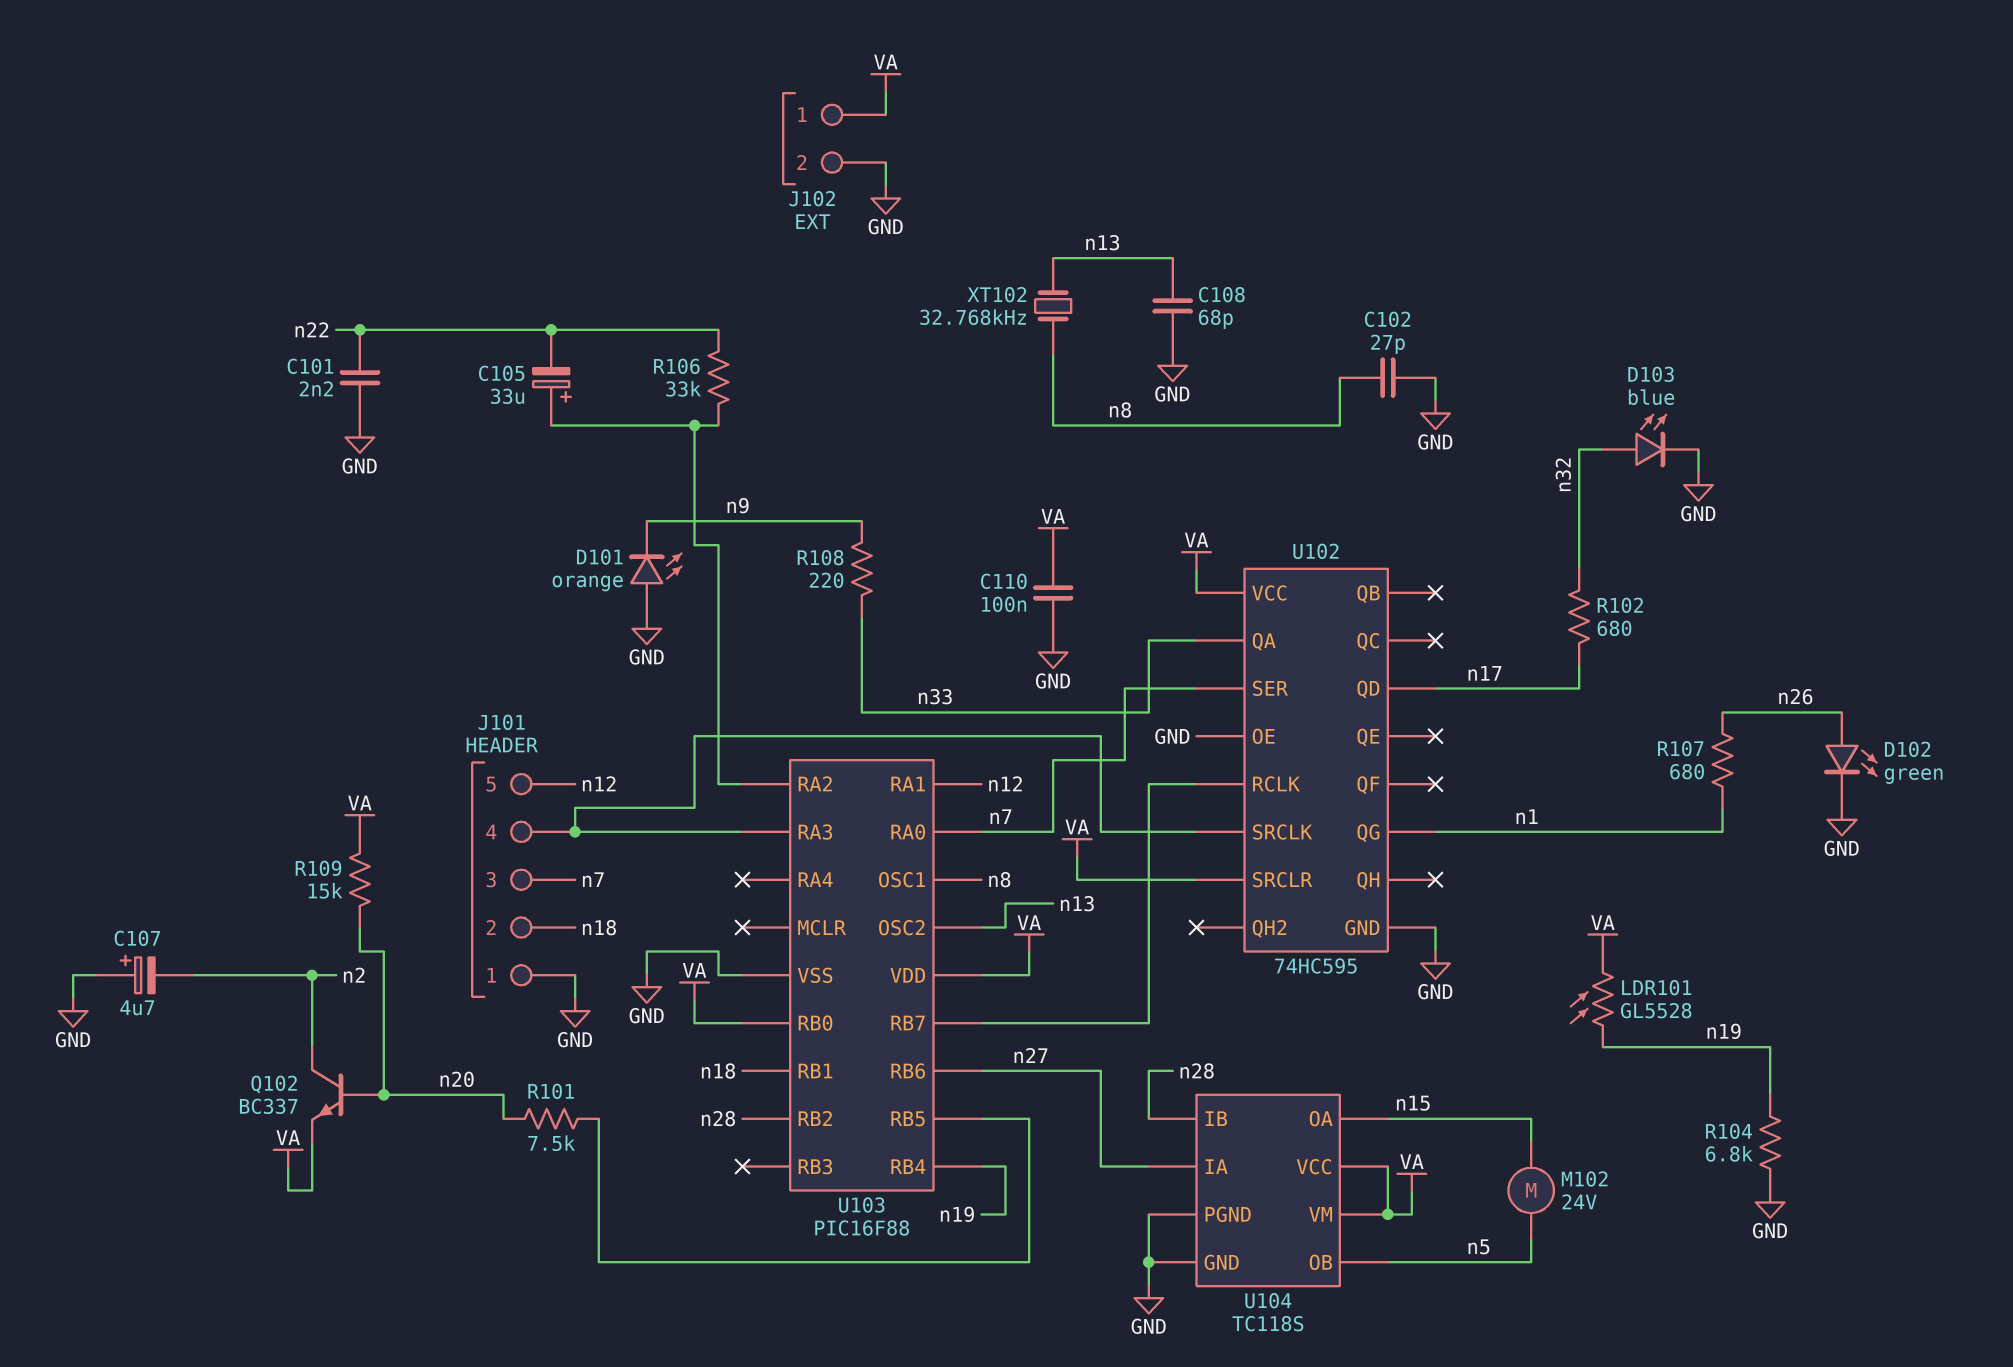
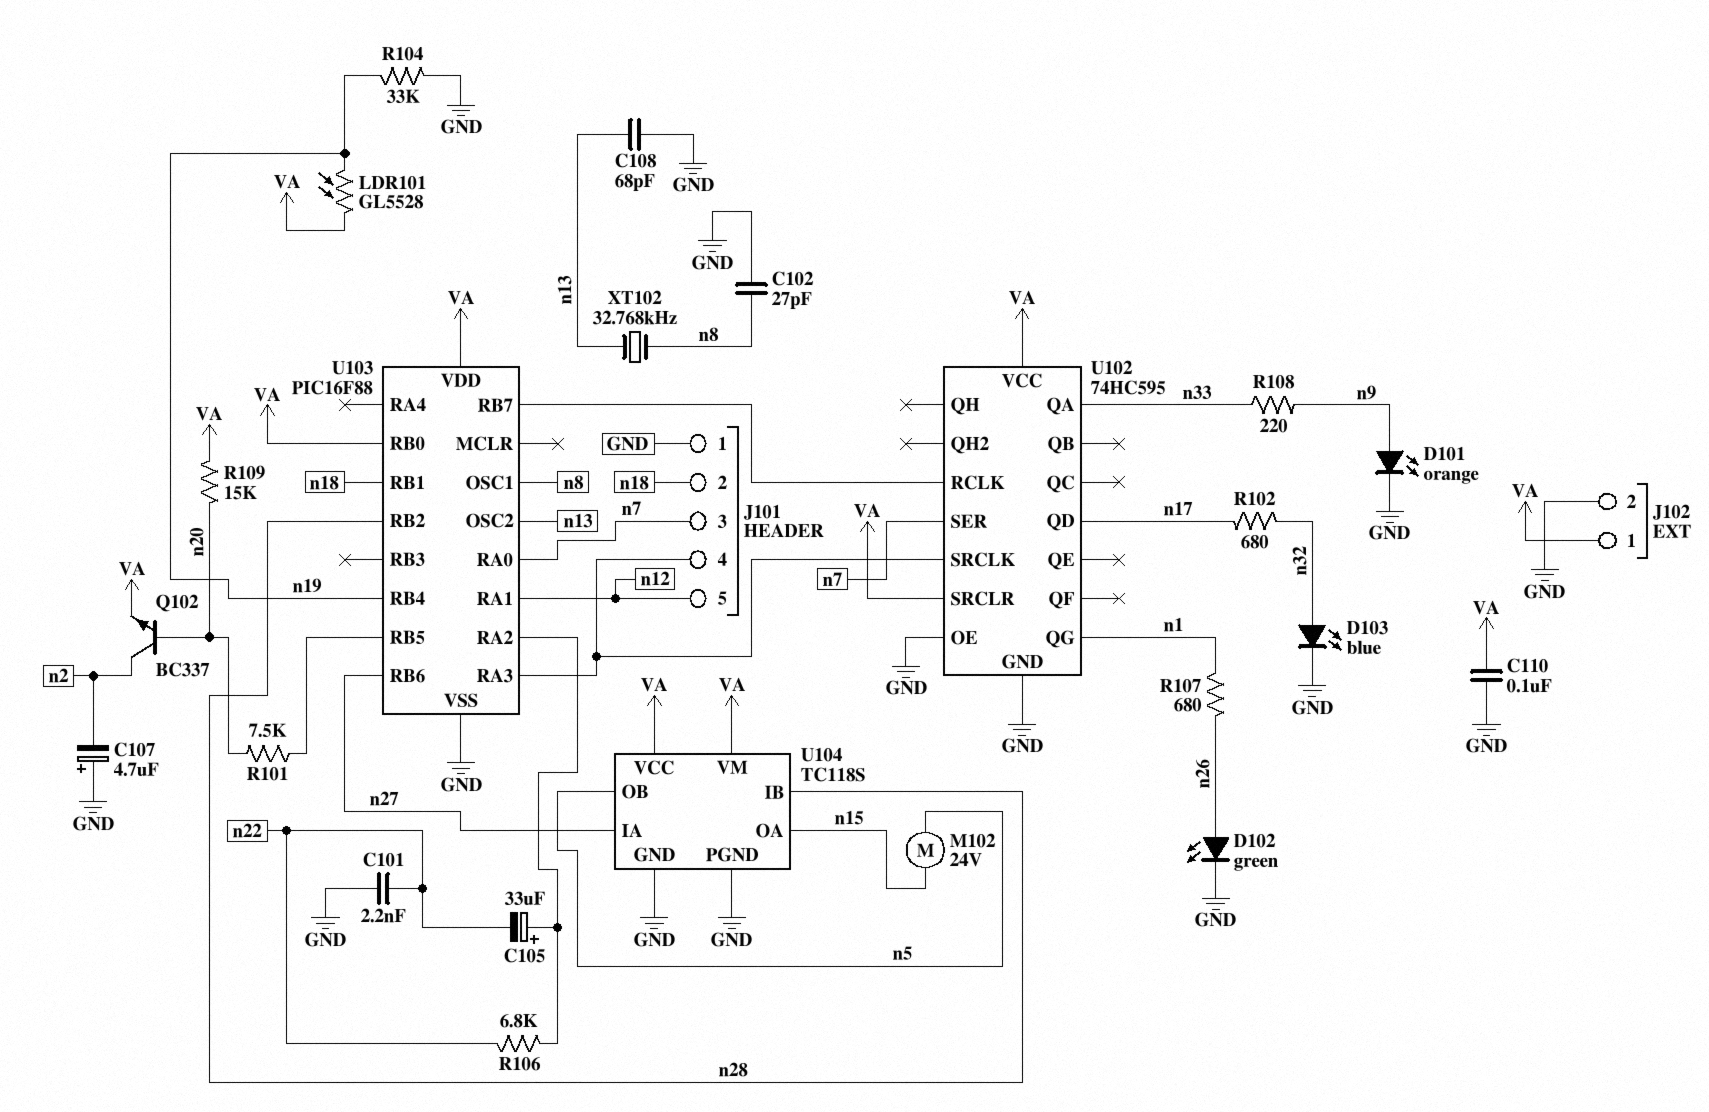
D101: LED orange (A GND, K n9) -> LED orange (A n9, K GND)
R104: 6.8k (GND, n19) -> 33k (GND, n19)
R106: 33k (U103/RA2, n22) -> 6.8k (U103/RA2, n22)

